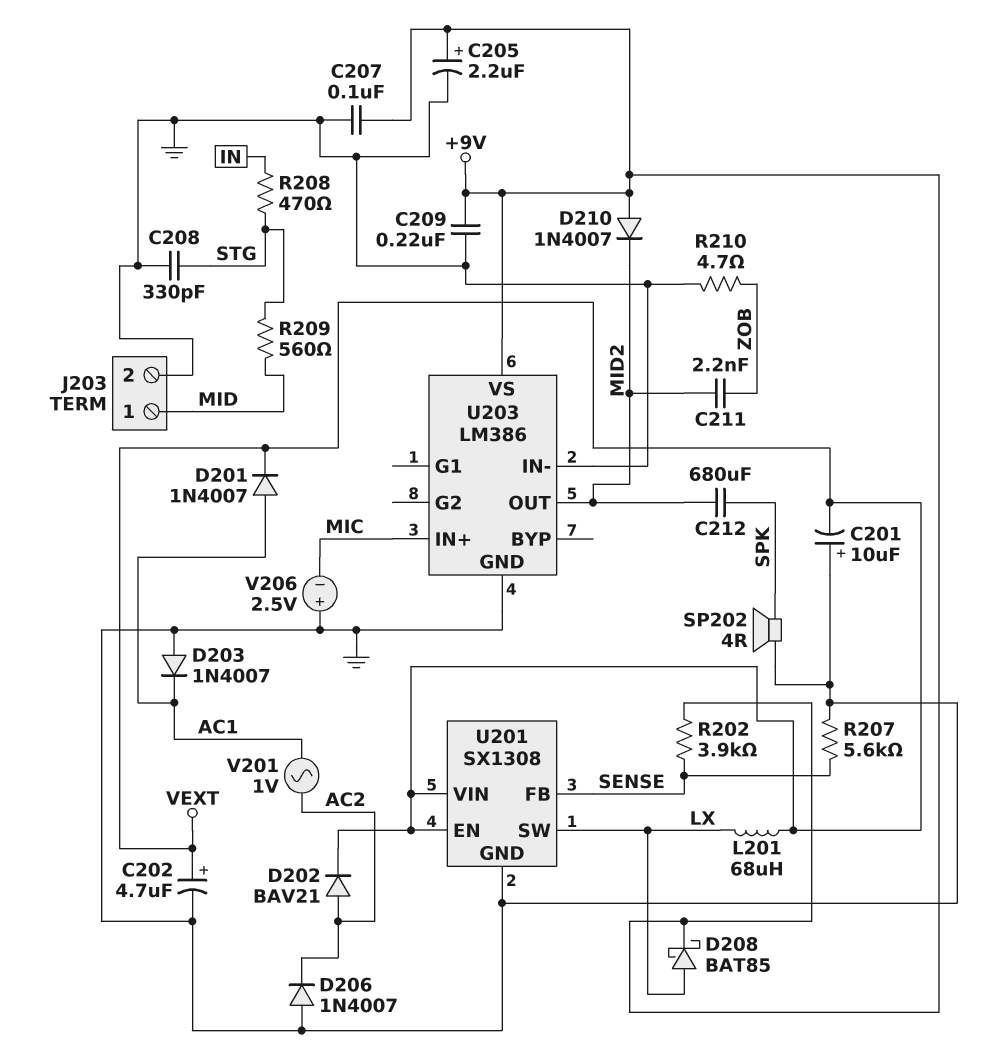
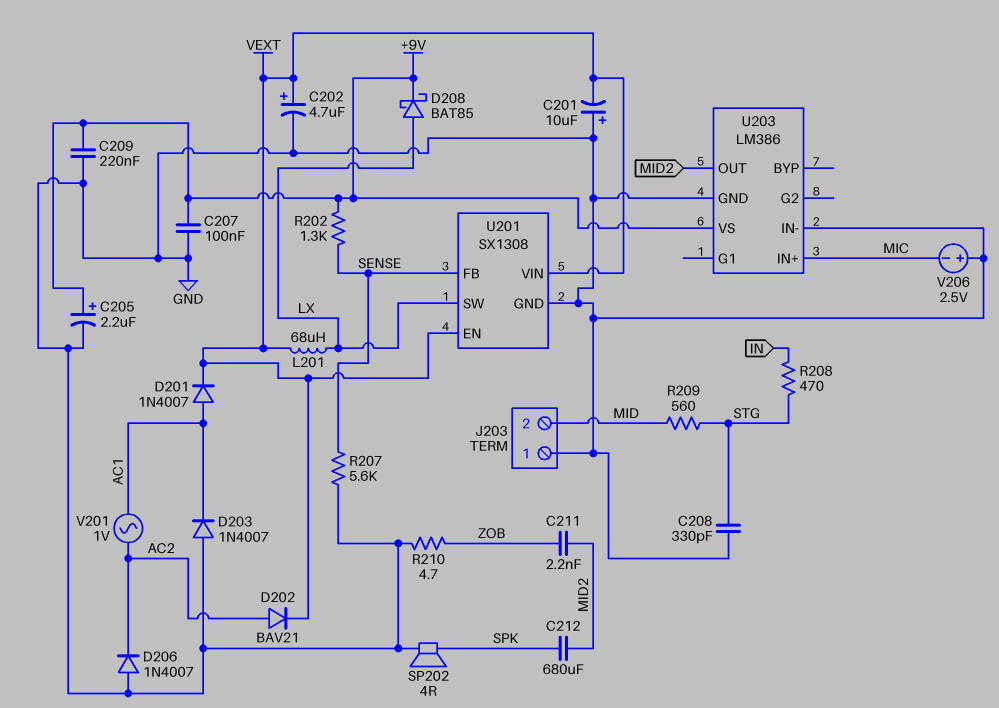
D210: diode 1N4007 (A +9V, K MID2) -> none
J203 pin 1: MID -> GND
J203 pin 2: GND -> MID
R202: 3.9k (+9V, SENSE) -> 1.3k (+9V, SENSE)

